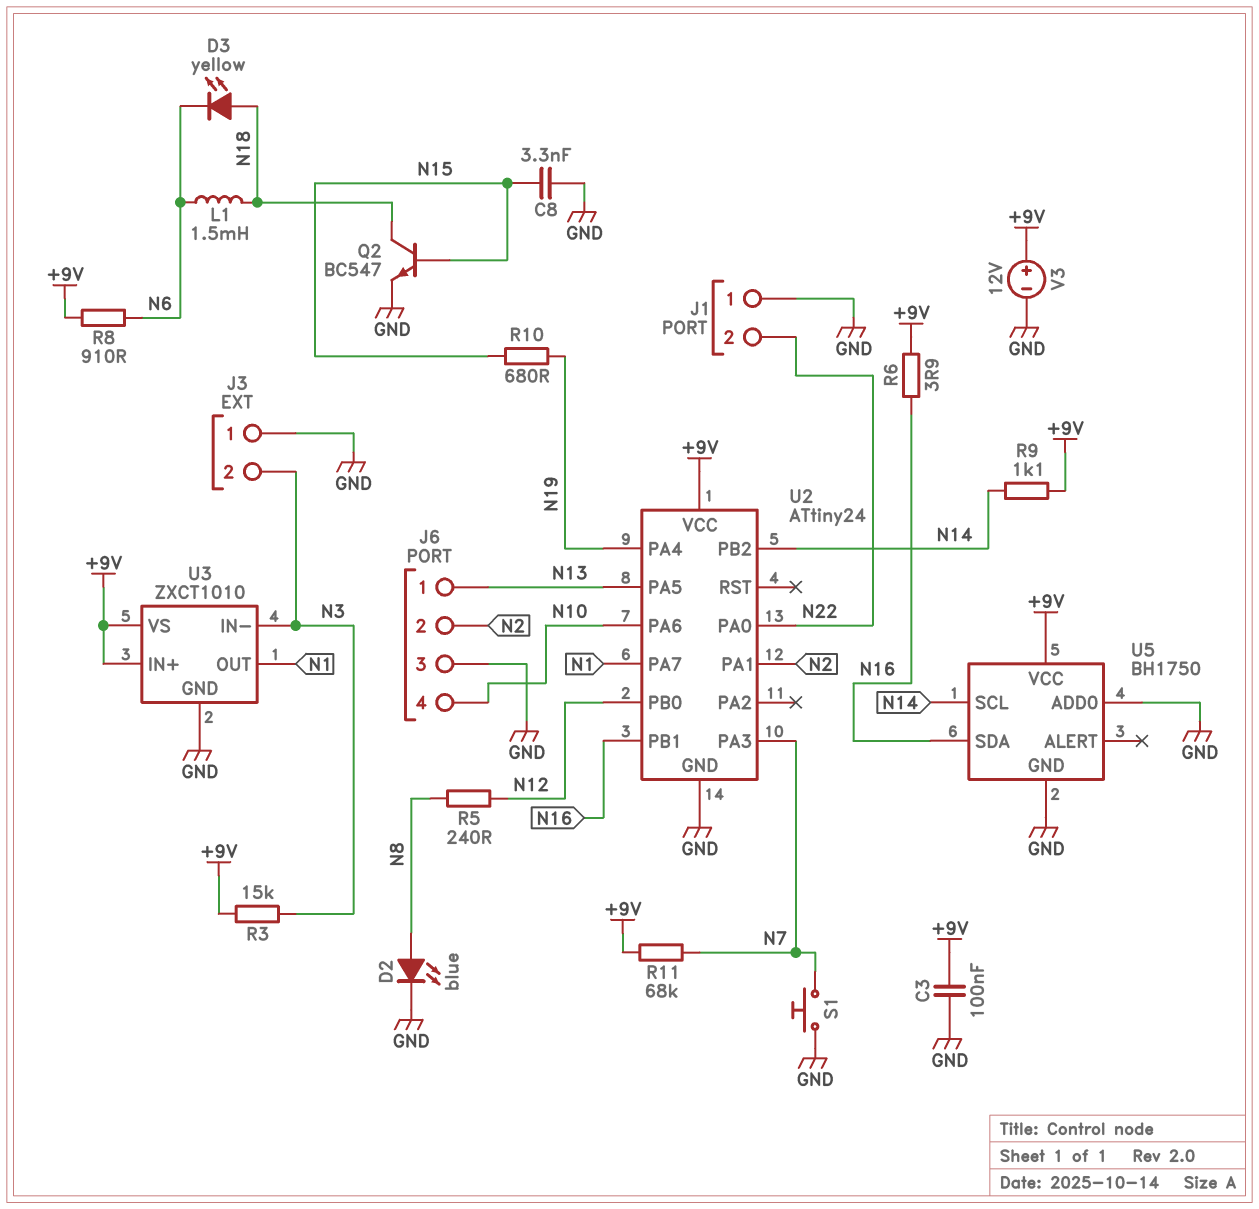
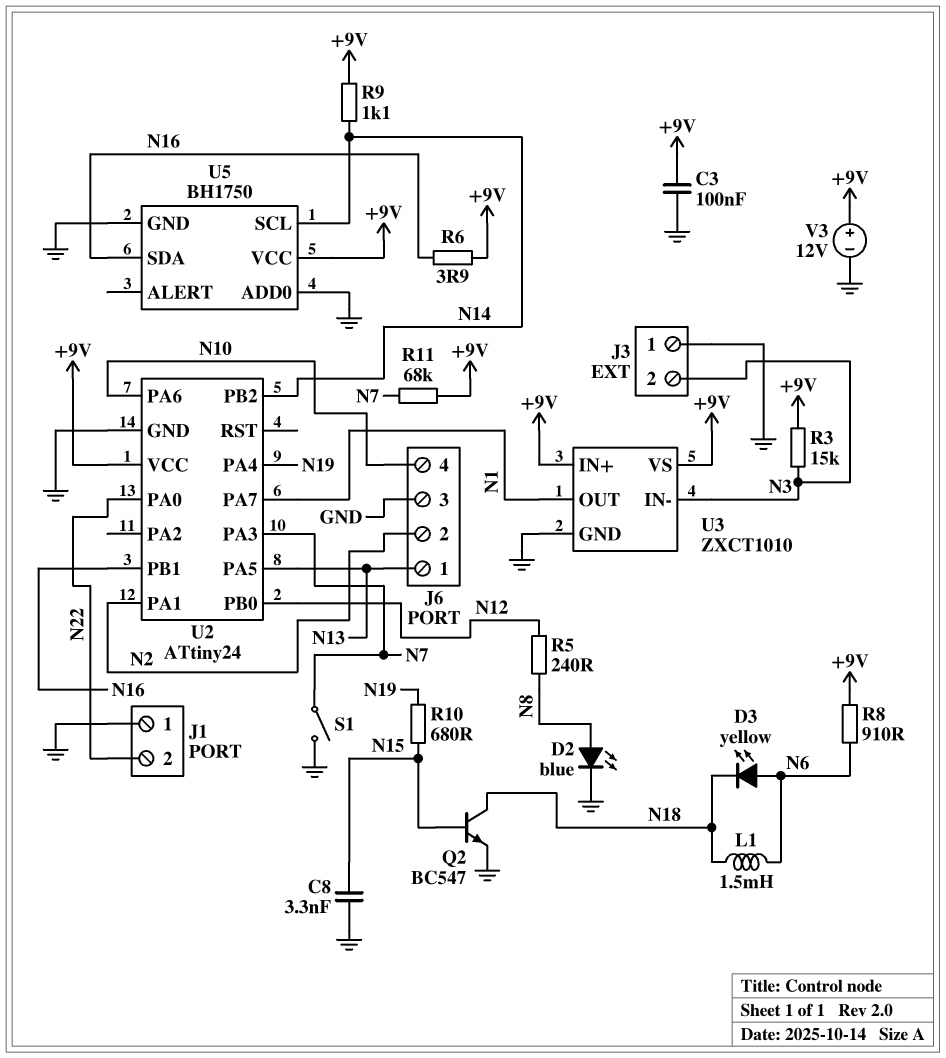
D3: LED yellow (A N18, K N6) -> LED yellow (A N6, K N18)
S1: button (GND, N7) -> switch (GND, N7)

